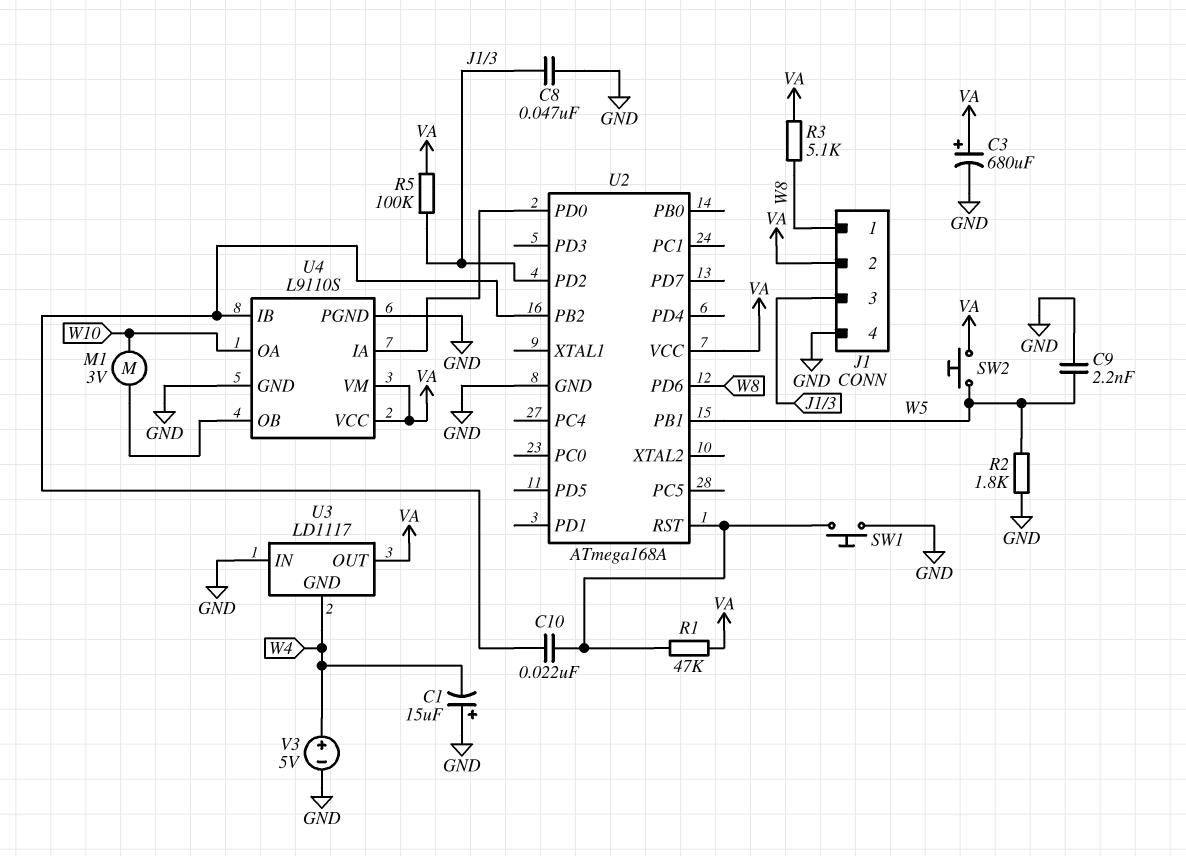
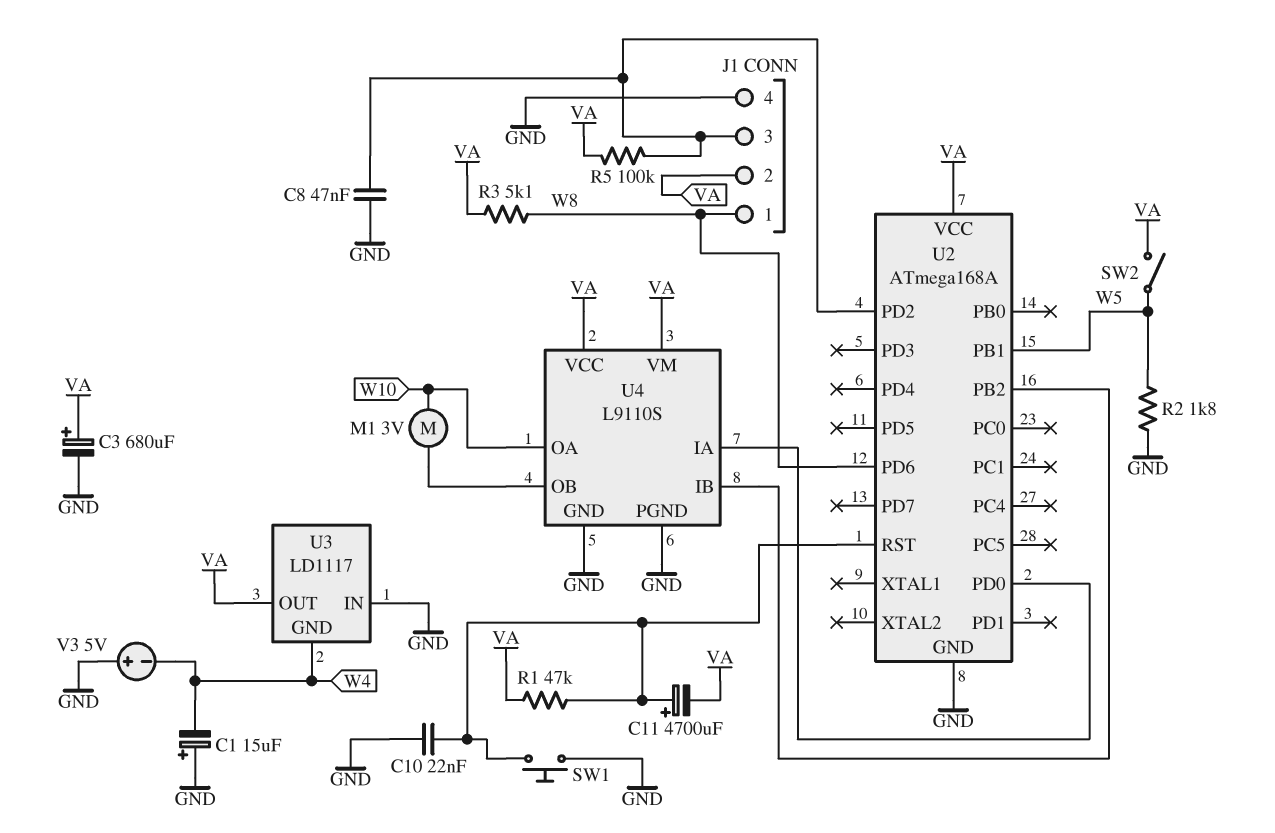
C9: 2.2nF (GND, W5) -> none
C10: 22nF (U2/PB2, U2/RST) -> 22nF (GND, U2/RST)
C11: none -> 4700uF (plus U2/RST, minus VA)
SW2: button (VA, W5) -> switch (VA, W5)
V3: 5V (plus W4, minus GND) -> 5V (plus GND, minus W4)

